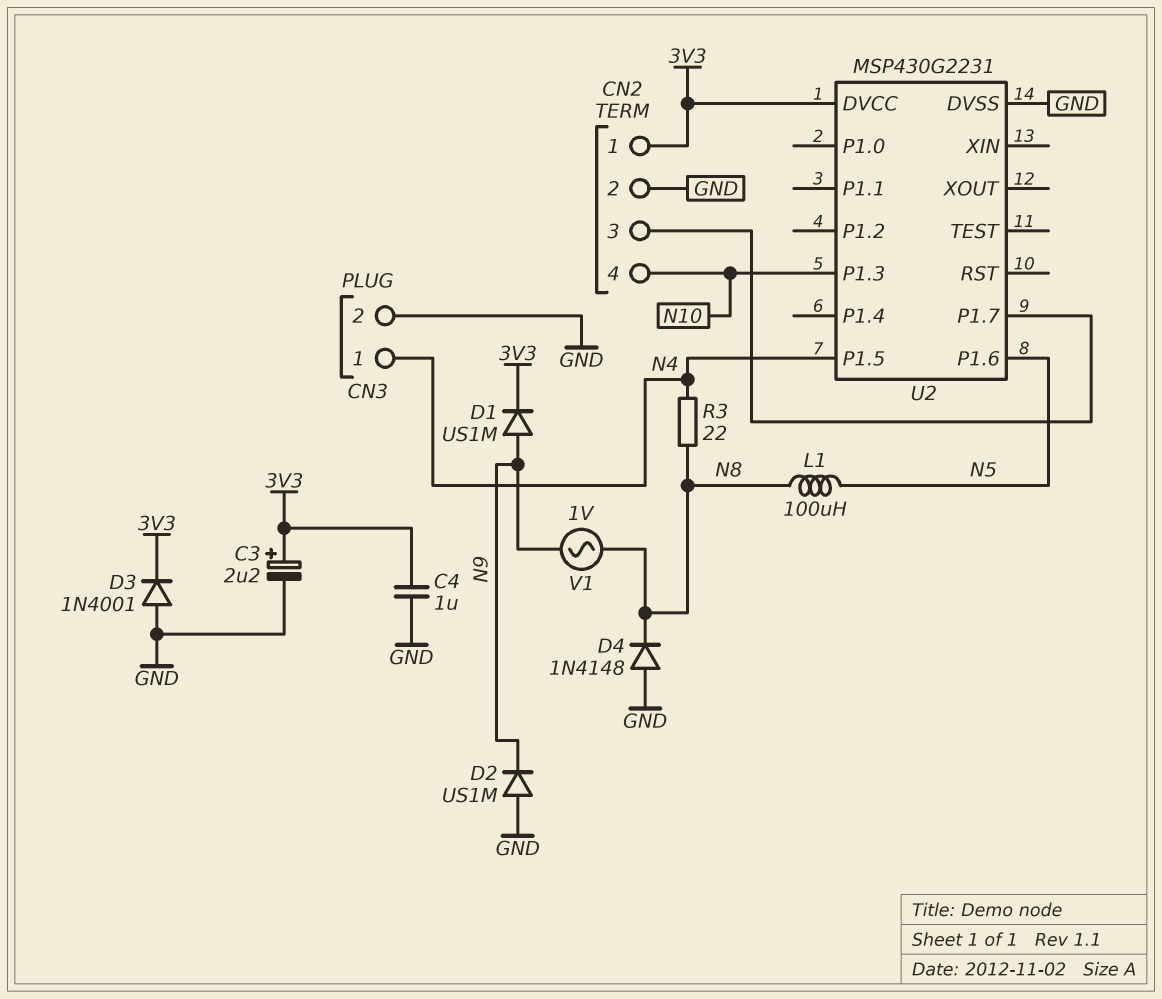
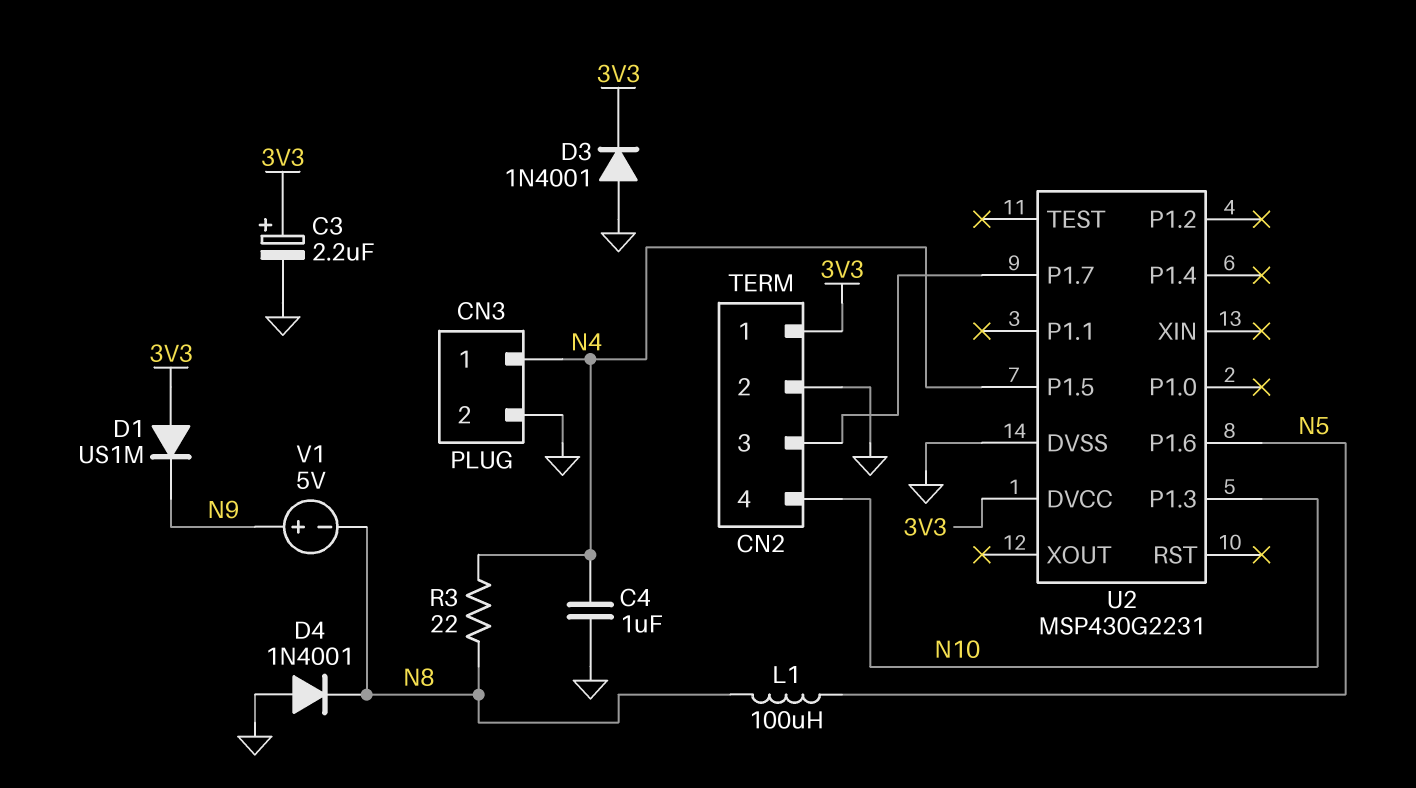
C4: 1uF (3V3, GND) -> 1uF (GND, N4)
D1: diode US1M (A N9, K 3V3) -> diode US1M (A 3V3, K N9)
D2: diode US1M (A GND, K N9) -> none
D4: diode 1N4148 (A GND, K N8) -> diode 1N4001 (A GND, K N8)
V1: AC 1V (N8, N9) -> 5V (plus N9, minus N8)

